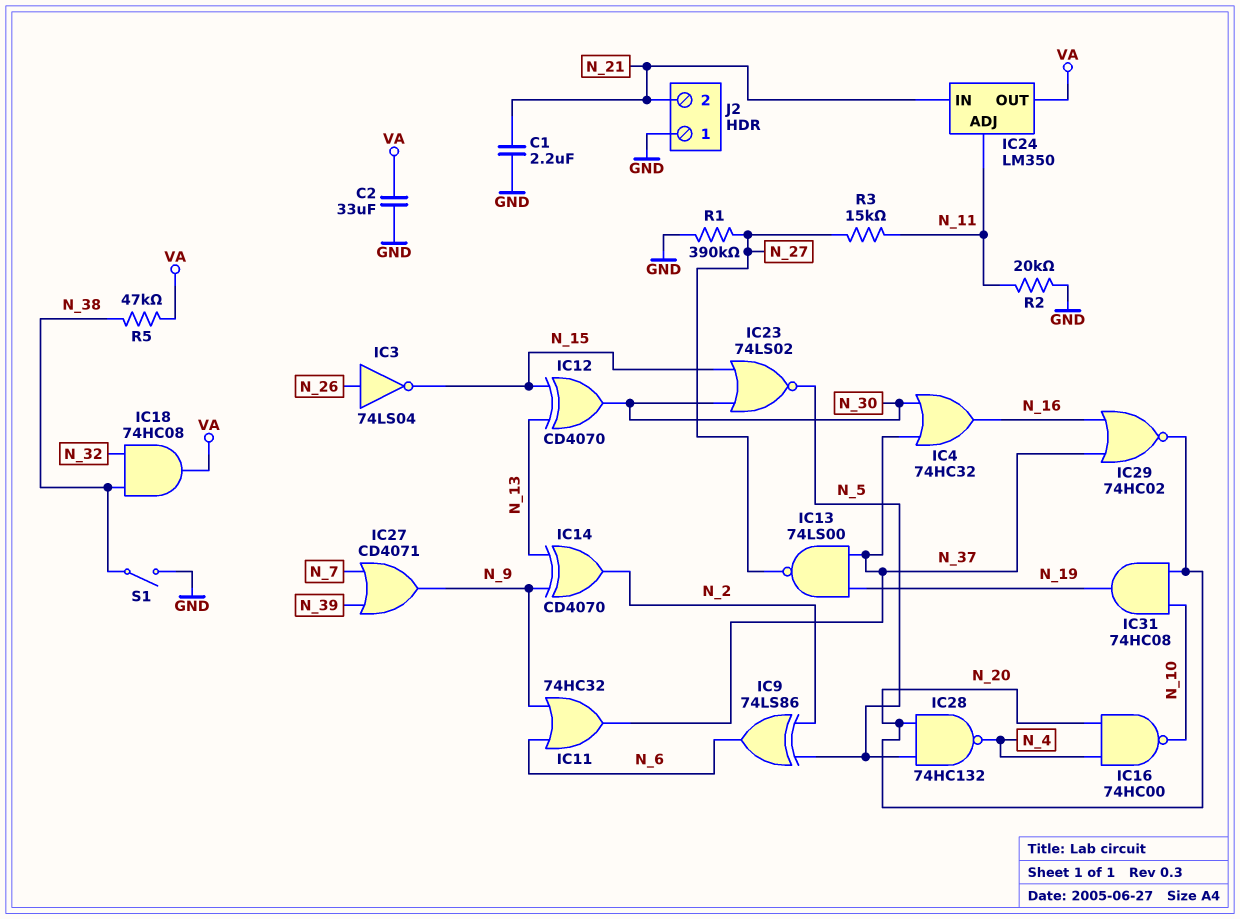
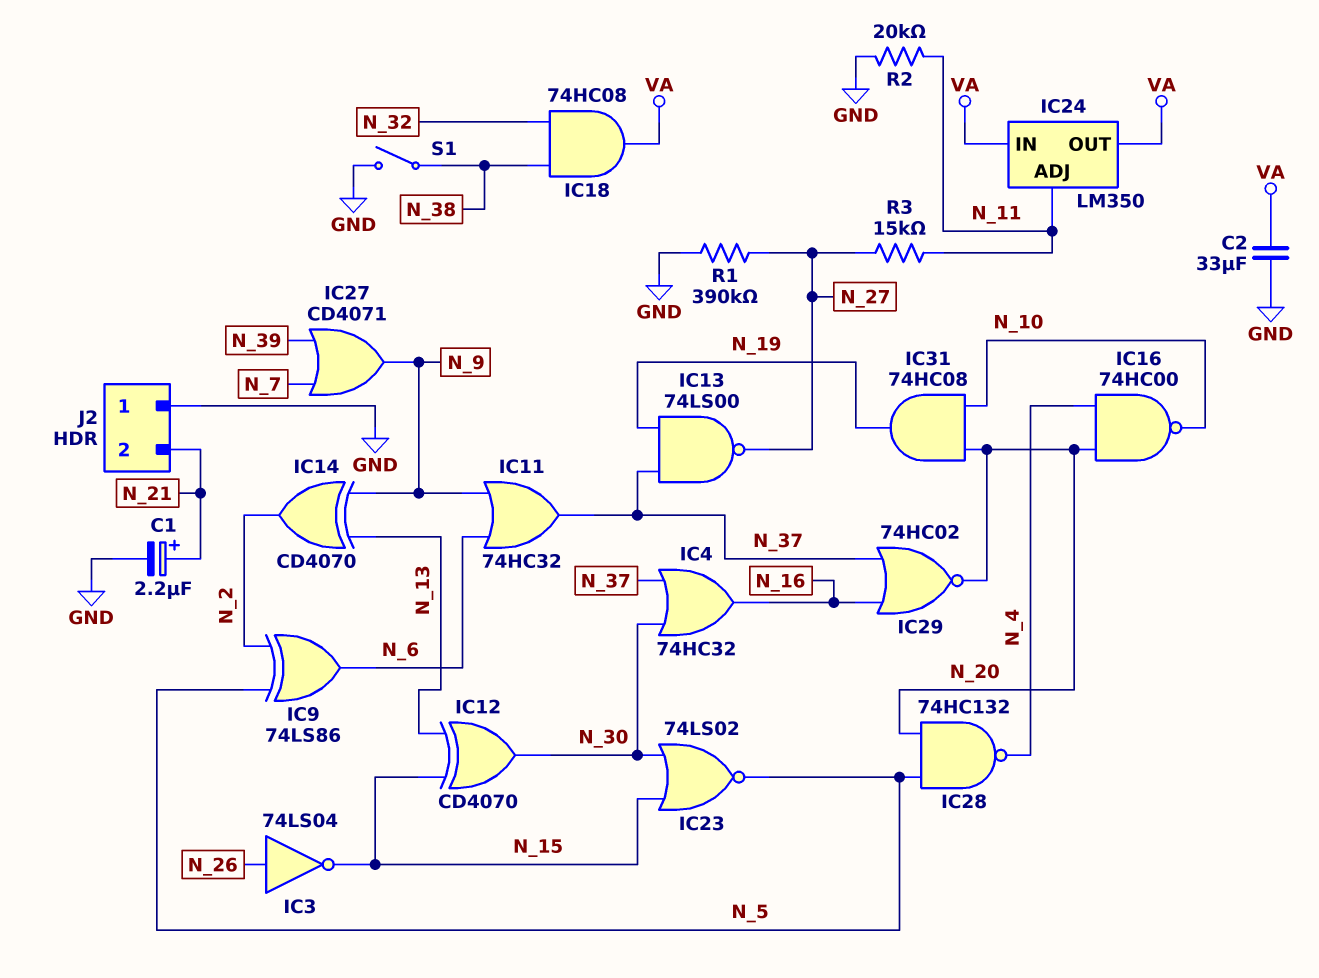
C1: 2.2uF (GND, N_21) -> 2.2uF (plus N_21, minus GND)
IC24 pin IN: N_21 -> VA
R5: 47k (N_38, VA) -> none

